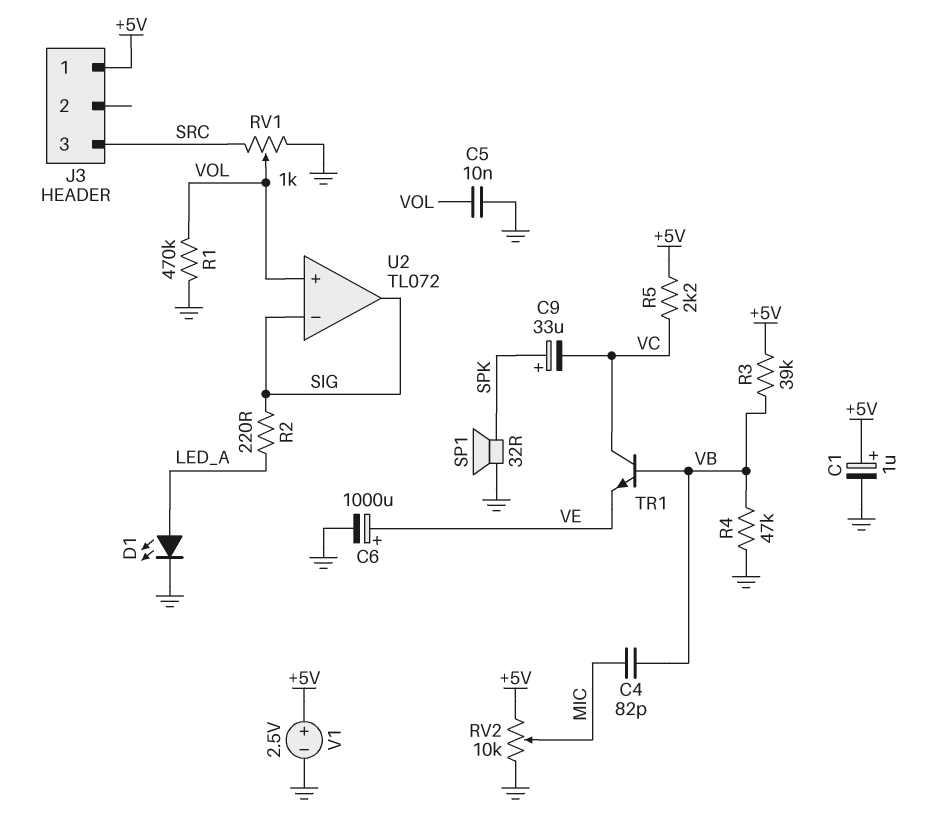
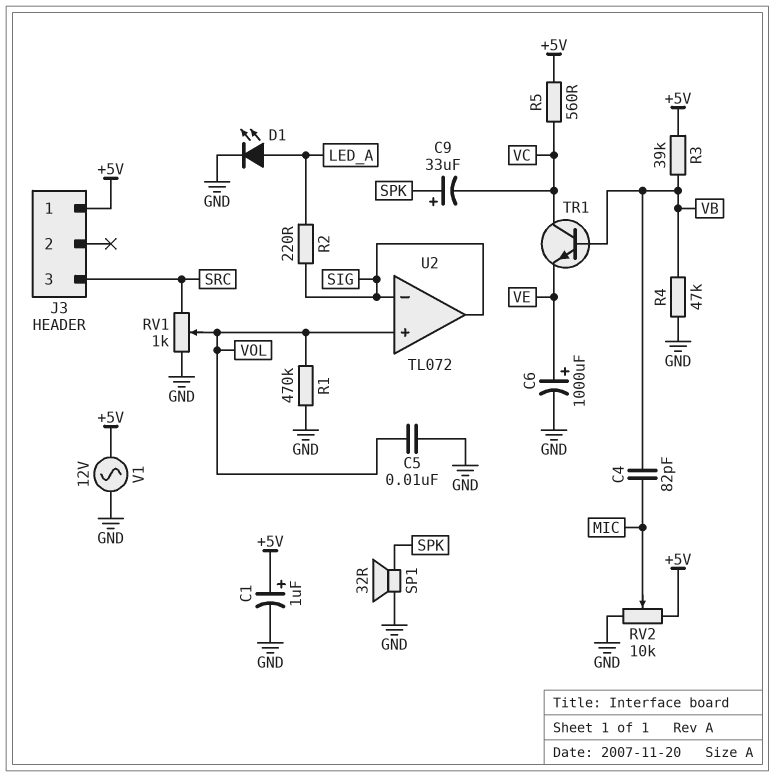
R5: 2.2k (+5V, VC) -> 560 (+5V, VC)
V1: 2.5V (plus +5V, minus GND) -> AC 12V (+5V, GND)

